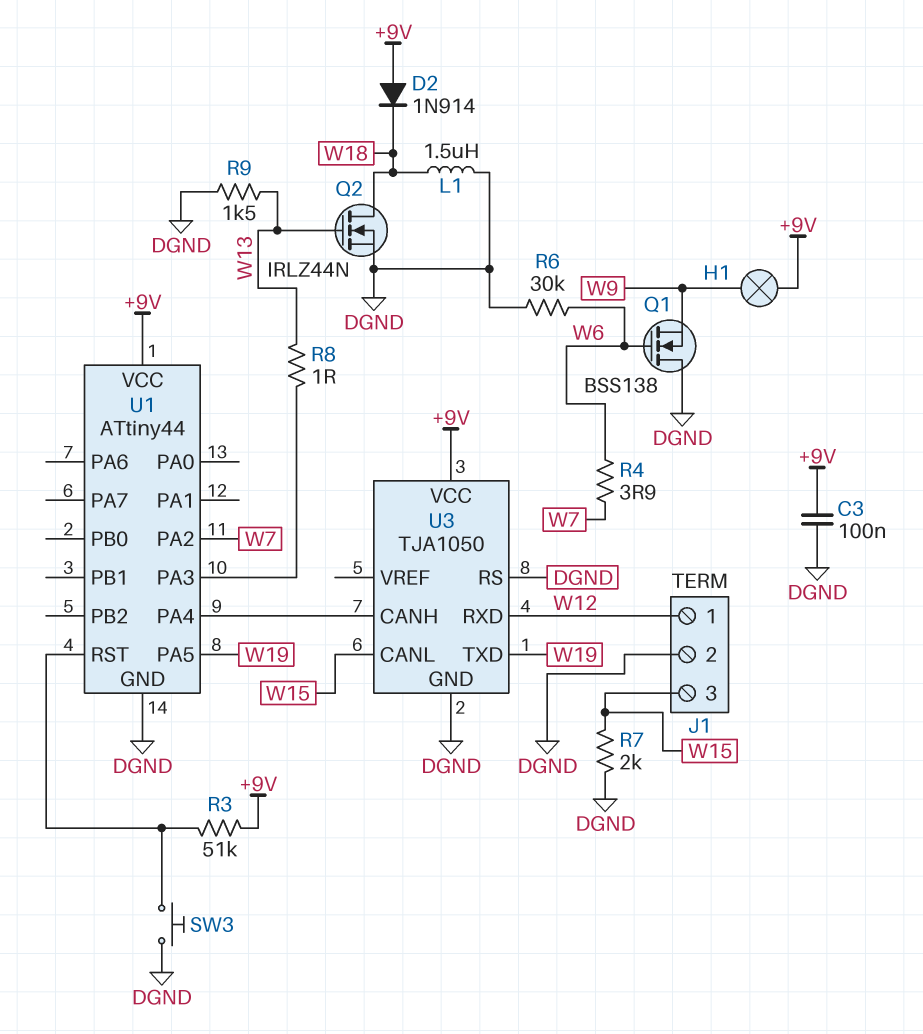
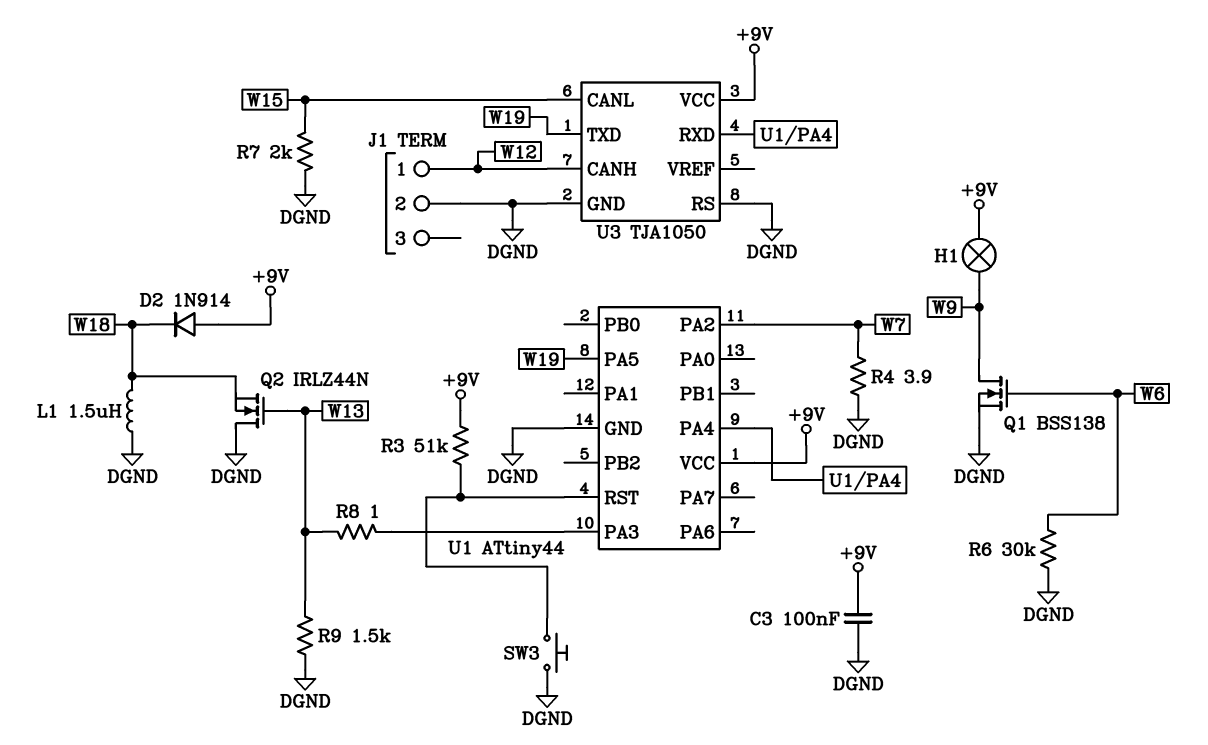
J1 pin 3: W15 -> none
Q1: NMOS BSS138 (G W6, D DGND, S W9) -> NMOS BSS138 (G W6, D W9, S DGND)
Q2: NMOS IRLZ44N (G W13, D W18, S DGND) -> NMOS IRLZ44N (G W13, D DGND, S W18)
R4: 3.9 (W6, W7) -> 3.9 (DGND, W7)
U3 pin CANH: U1/PA4 -> W12
U3 pin RXD: W12 -> U1/PA4

